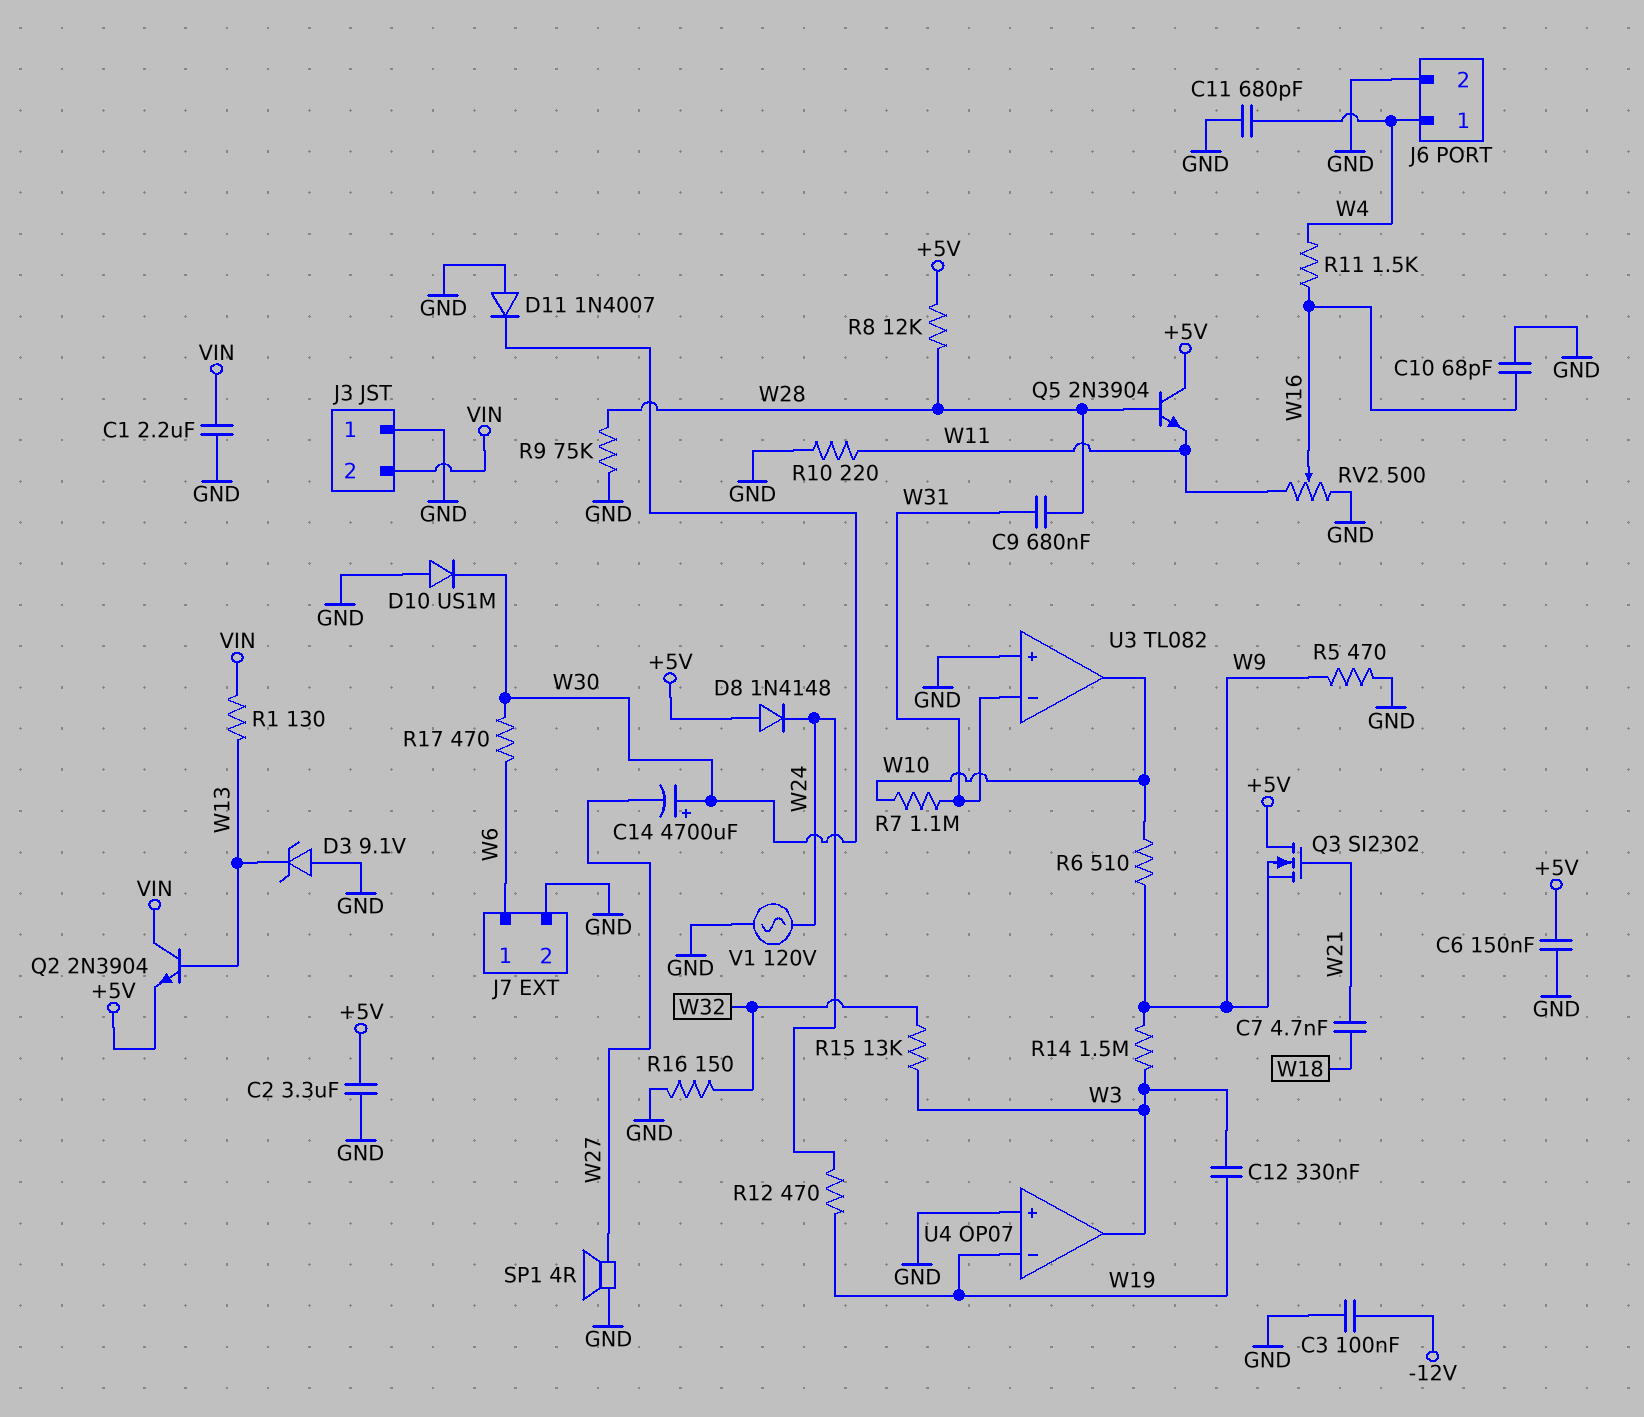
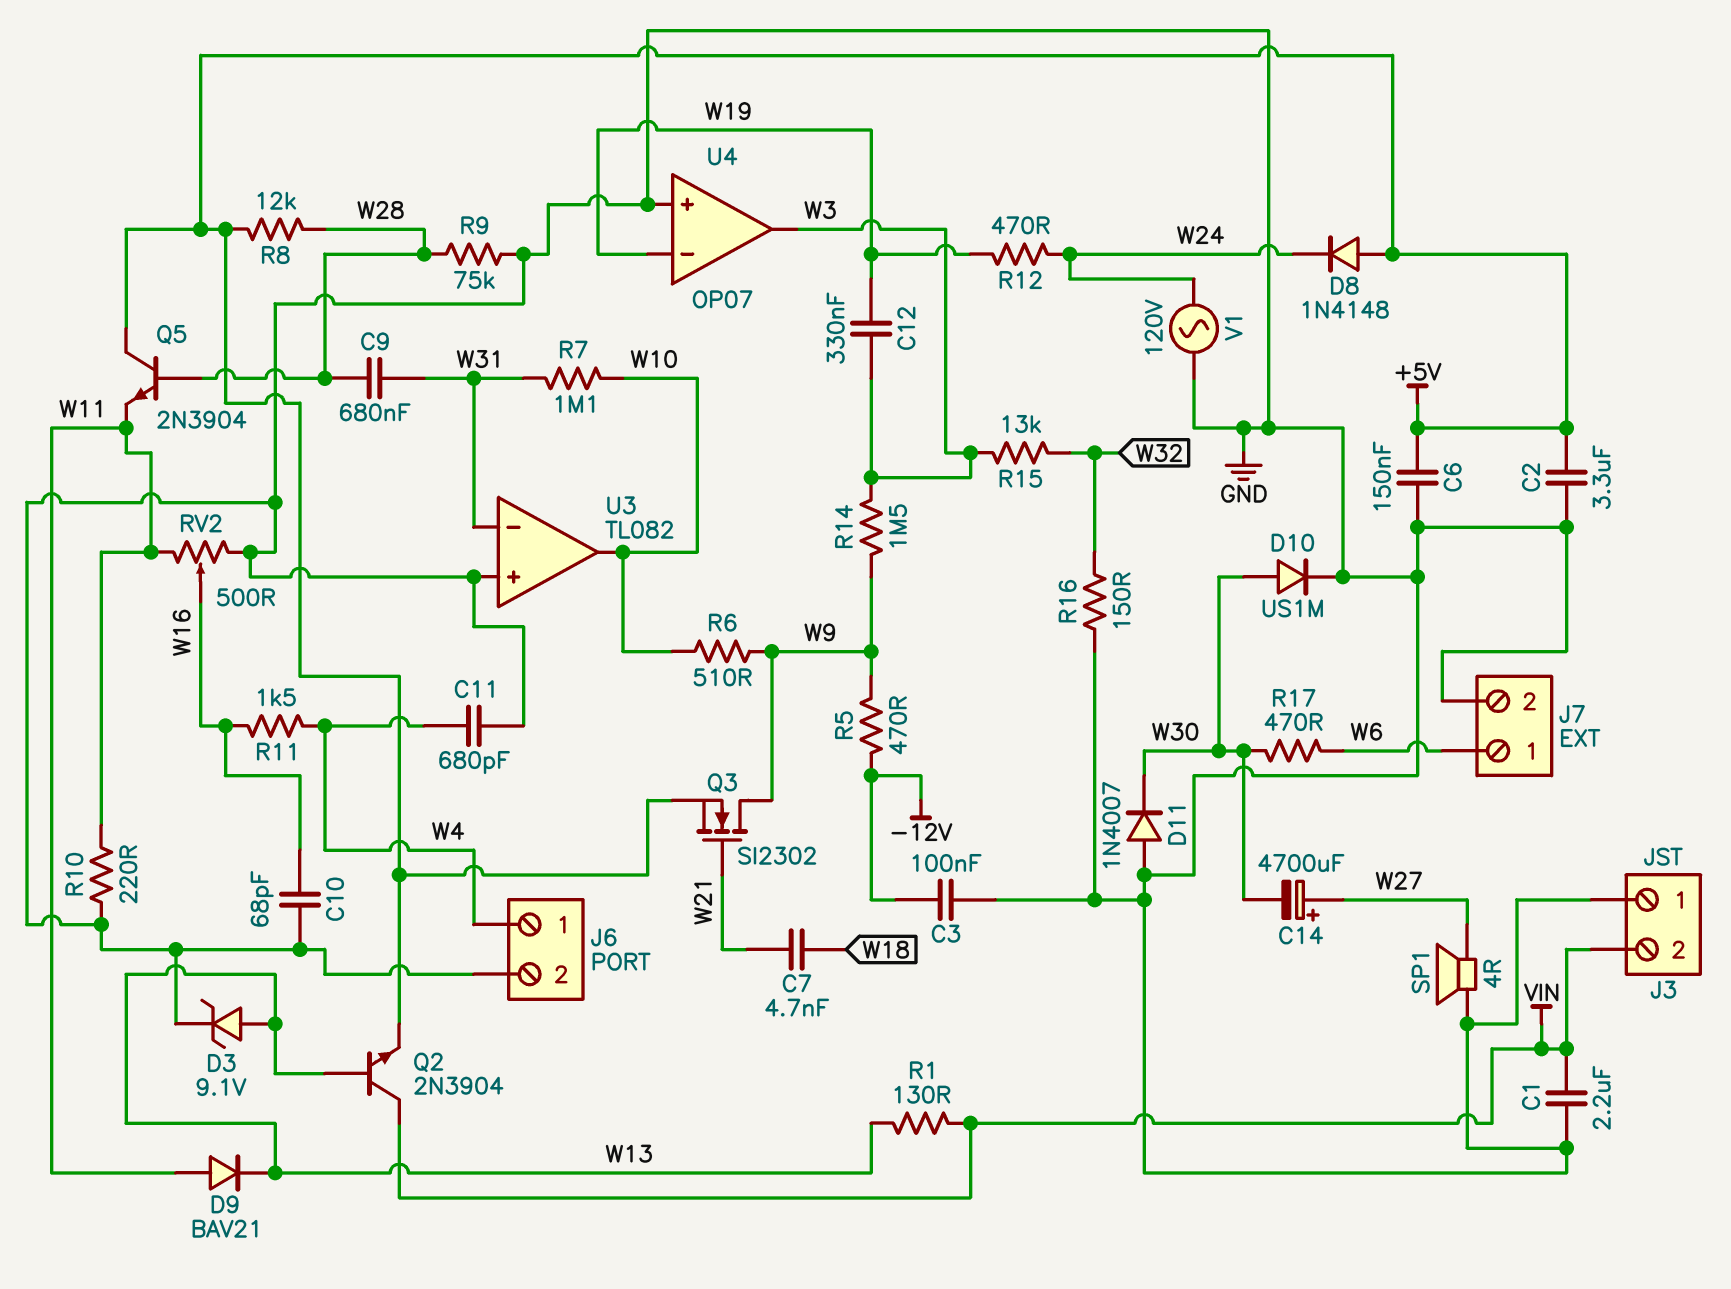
C14: 4700uF (plus W30, minus W27) -> 4700uF (plus W27, minus W30)
D3: zener 9.1V (A GND, K W13) -> zener 9.1V (A W13, K GND)
D9: none -> diode BAV21 (A W11, K W13)
D10: diode US1M (A GND, K W30) -> diode US1M (A W30, K GND)
Q3: NMOS SI2302 (G W21, D +5V, S W9) -> NMOS SI2302 (G W21, D W9, S +5V)
R5: 470 (GND, W9) -> 470 (-12V, W9)

